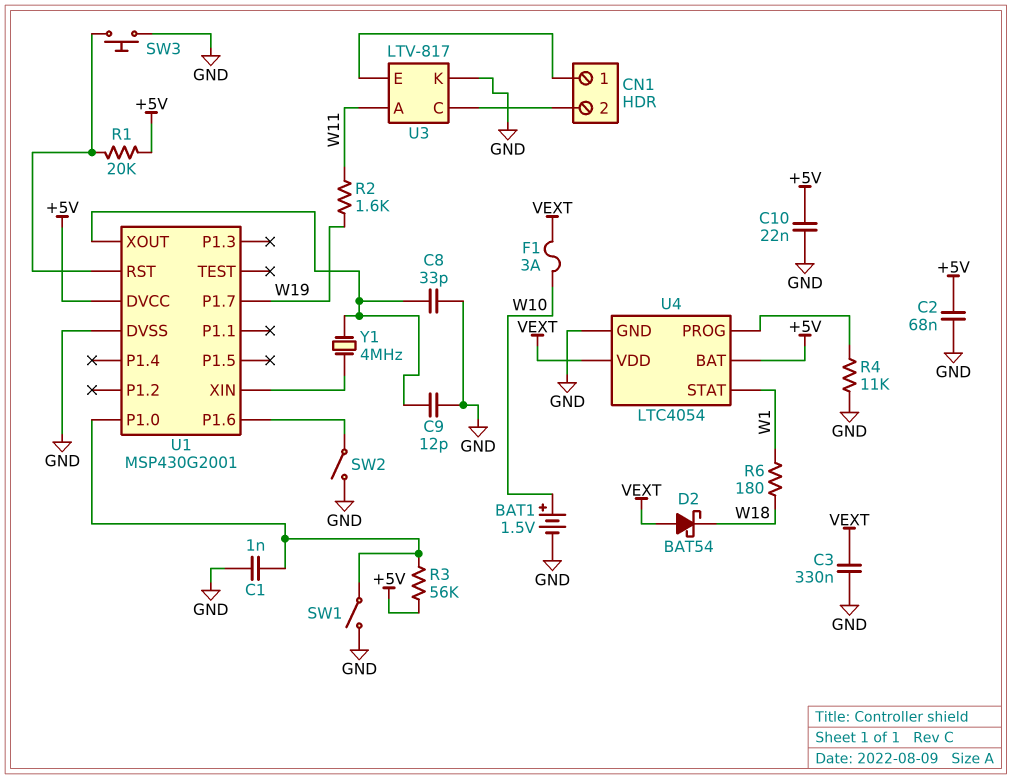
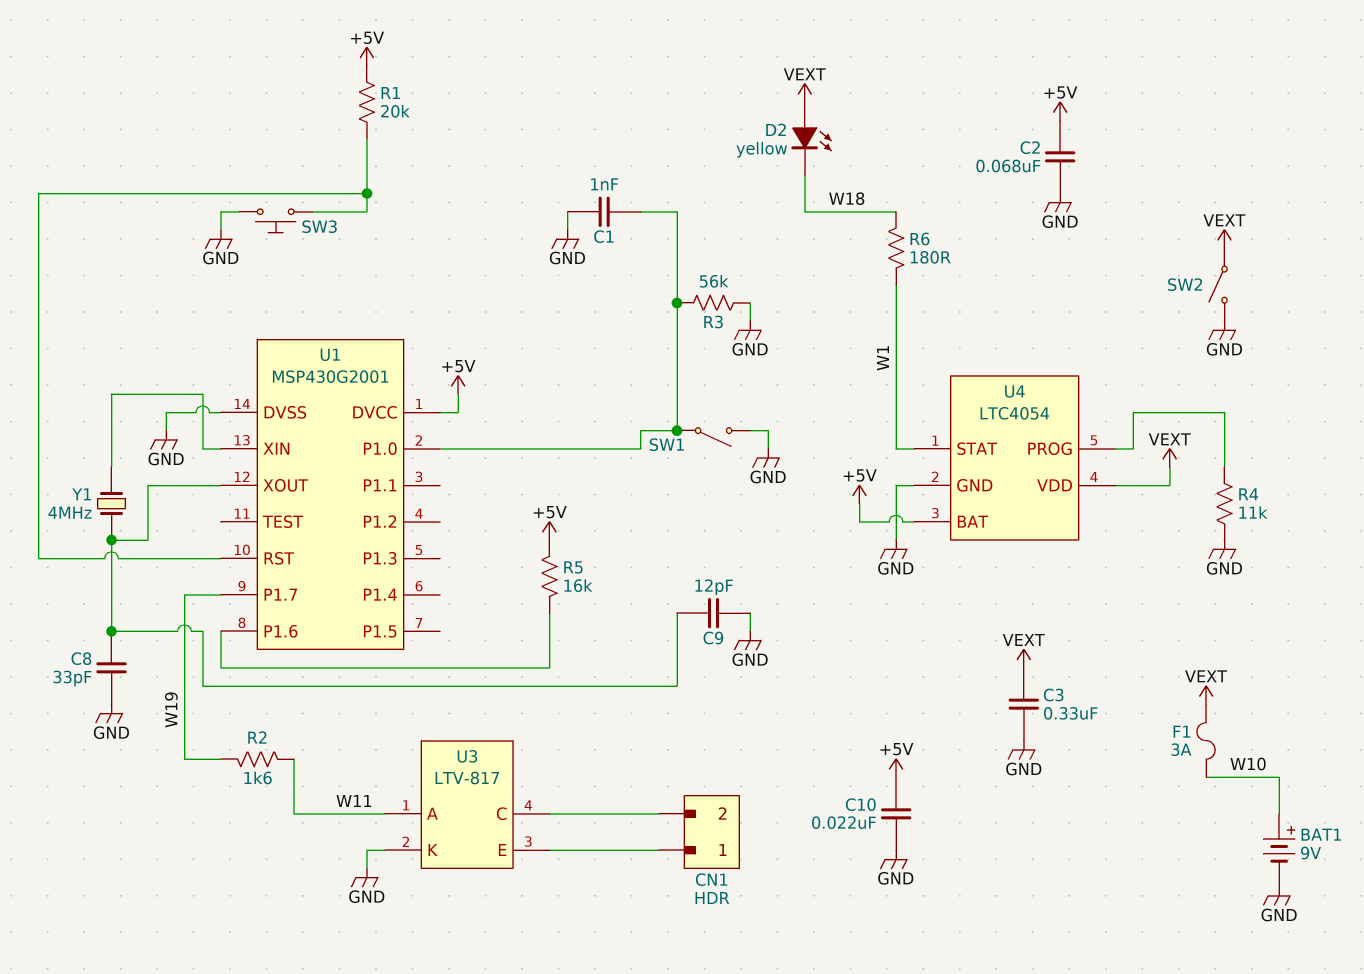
BAT1: 1.5V (plus W10, minus GND) -> 9V (plus W10, minus GND)
D2: schottky BAT54 (A VEXT, K W18) -> LED yellow (A VEXT, K W18)
R3: 56k (+5V, U1/P1.0) -> 56k (GND, U1/P1.0)
R5: none -> 16k (+5V, U1/P1.6)
SW2: switch (GND, U1/P1.6) -> switch (GND, VEXT)

